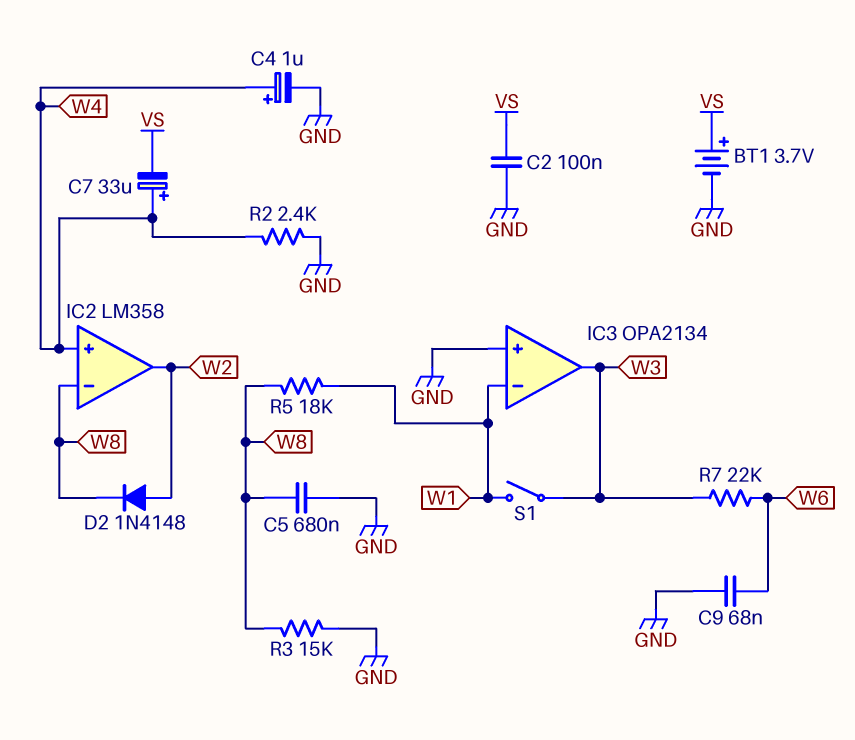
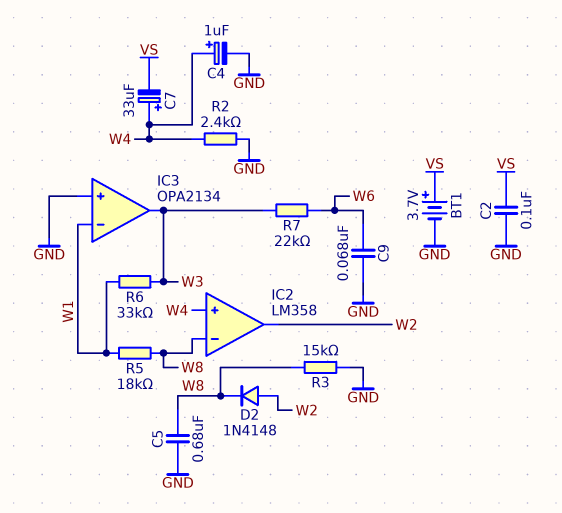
R6: none -> 33k (W1, W3)
S1: switch (W1, W3) -> none

